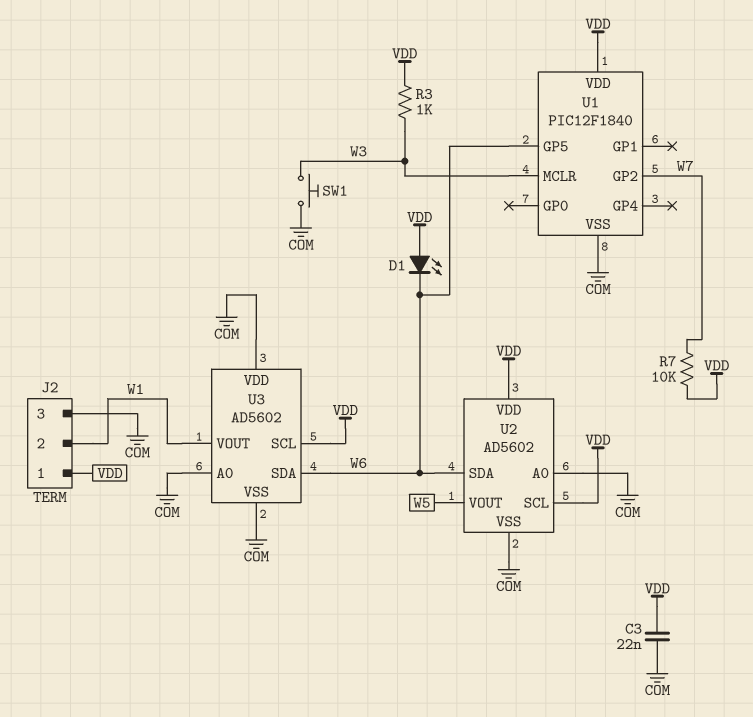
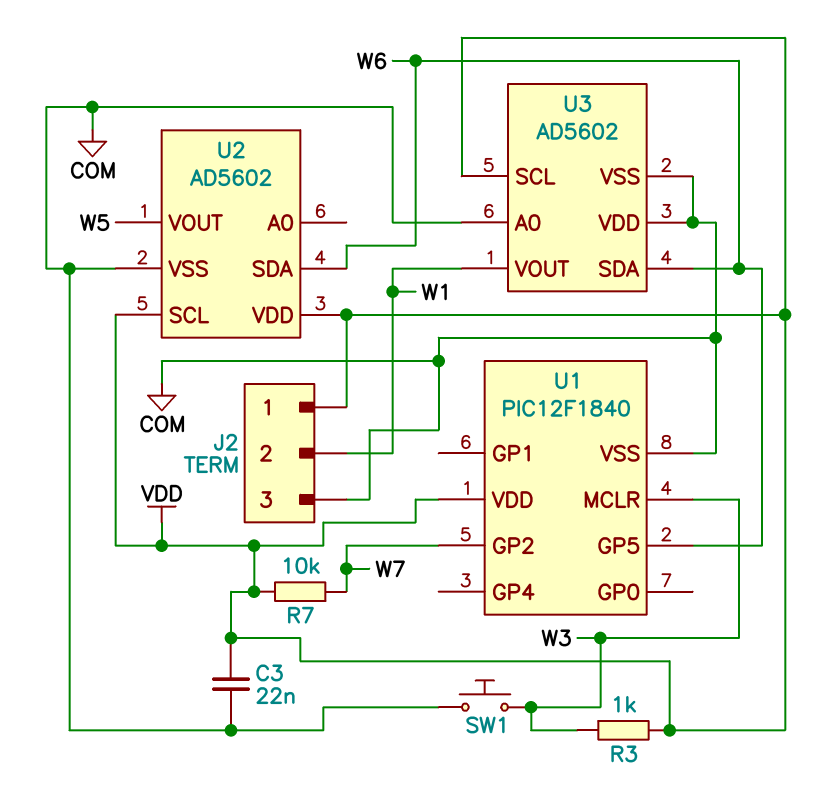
D1: LED (A VDD, K W6) -> none
U2 pin A0: COM -> none

